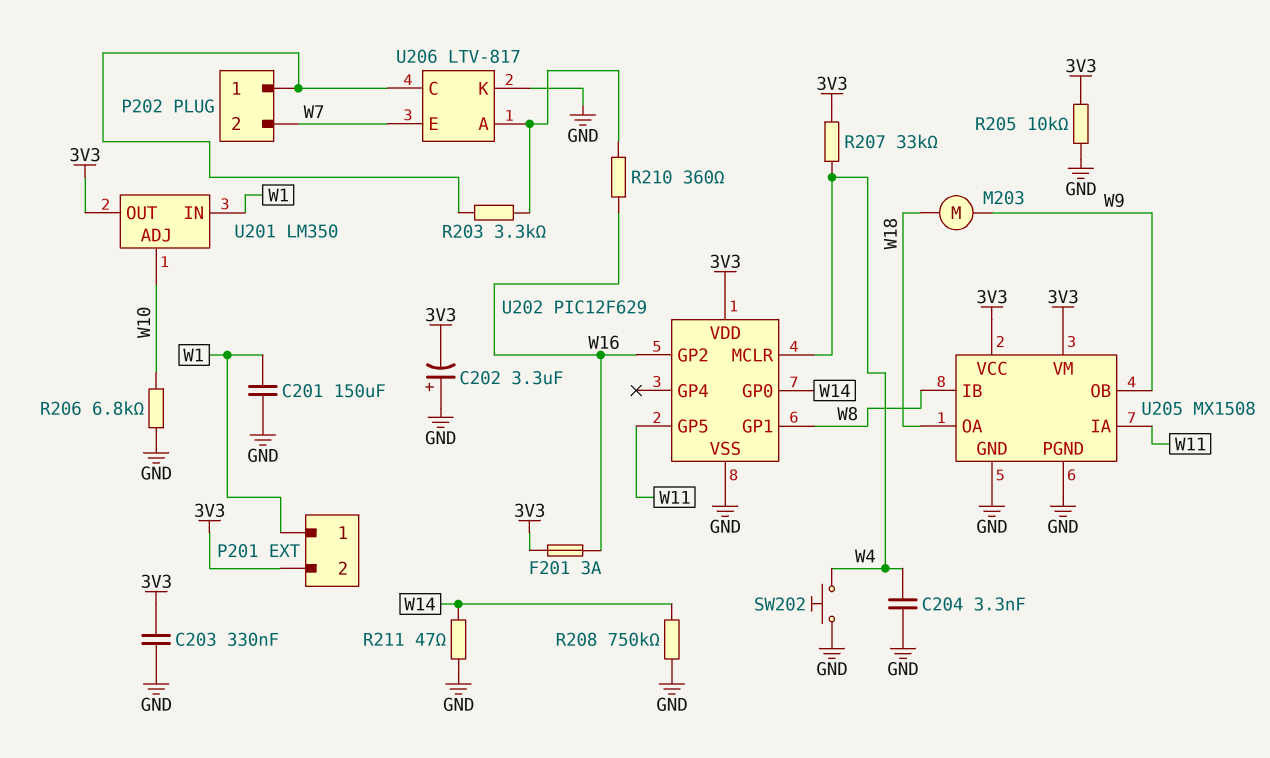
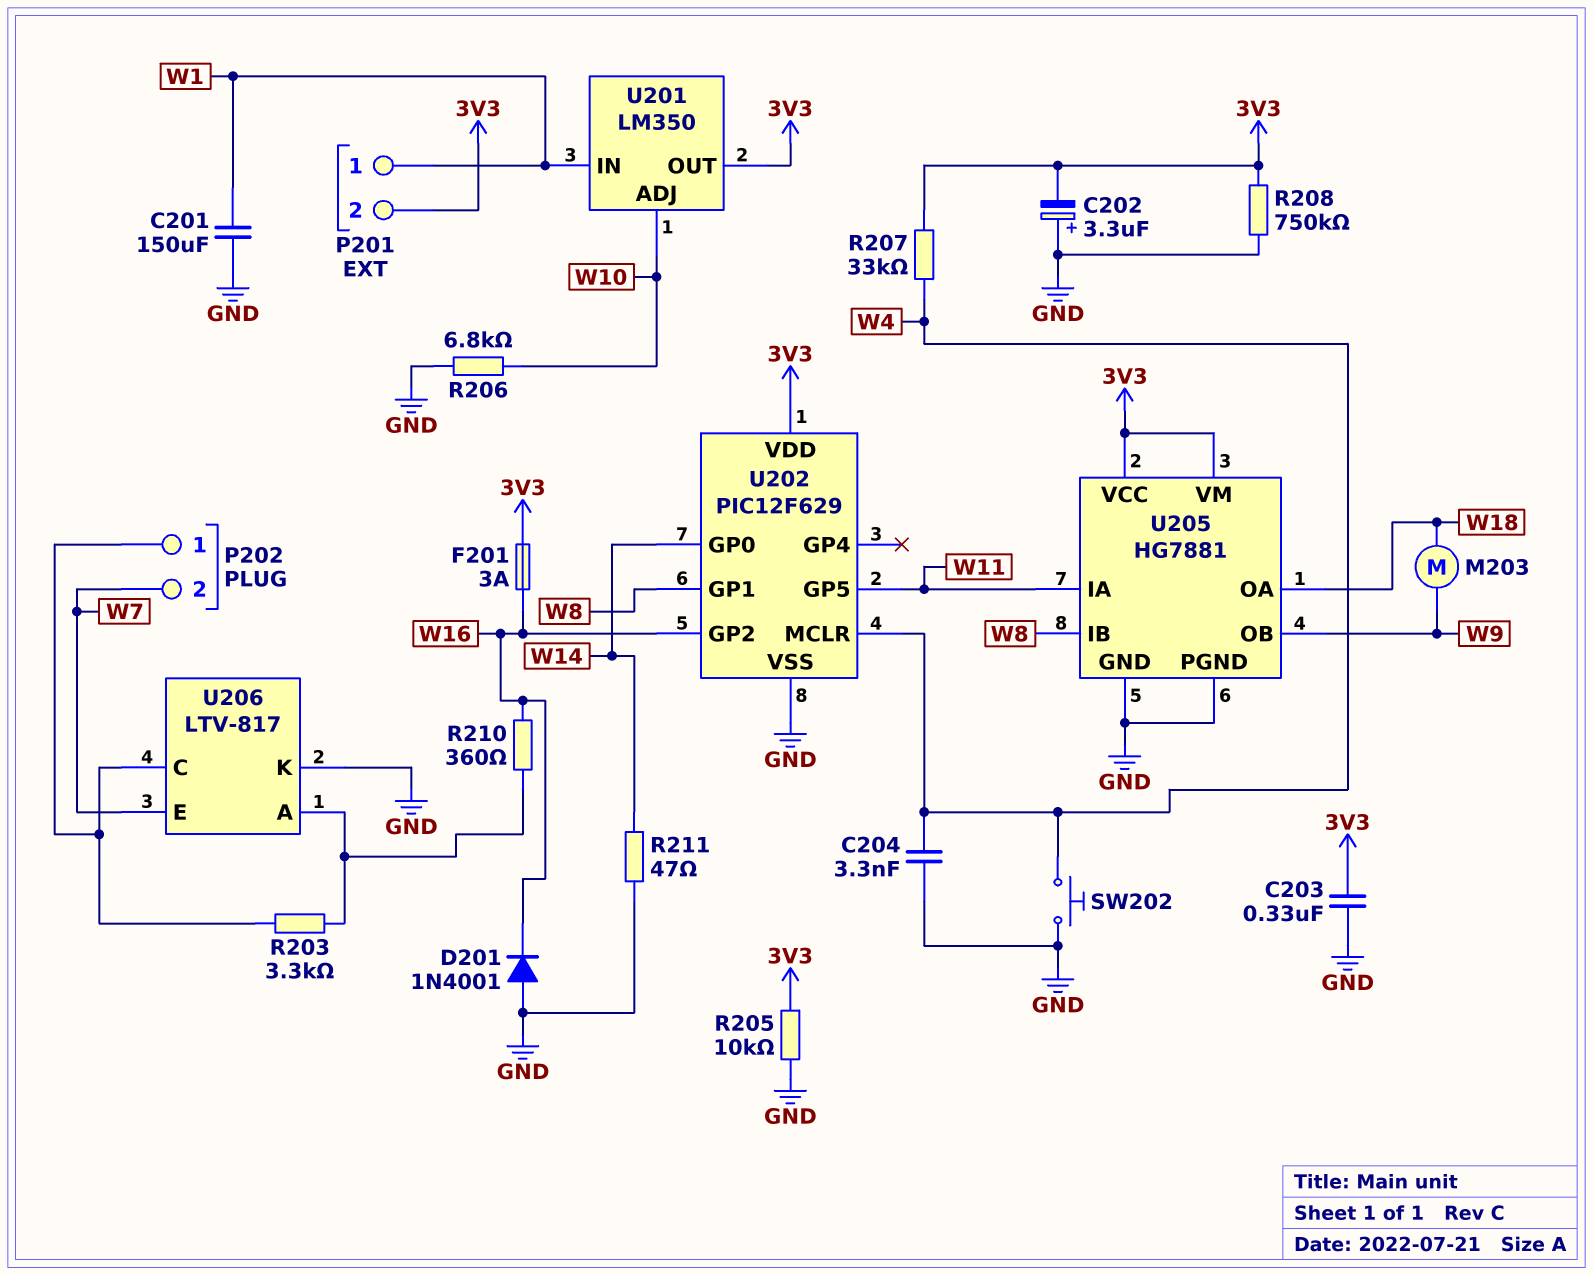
D201: none -> diode 1N4001 (A GND, K W16)
R208: 750k (GND, W14) -> 750k (3V3, GND)
U205: MX1508 -> HG7881

